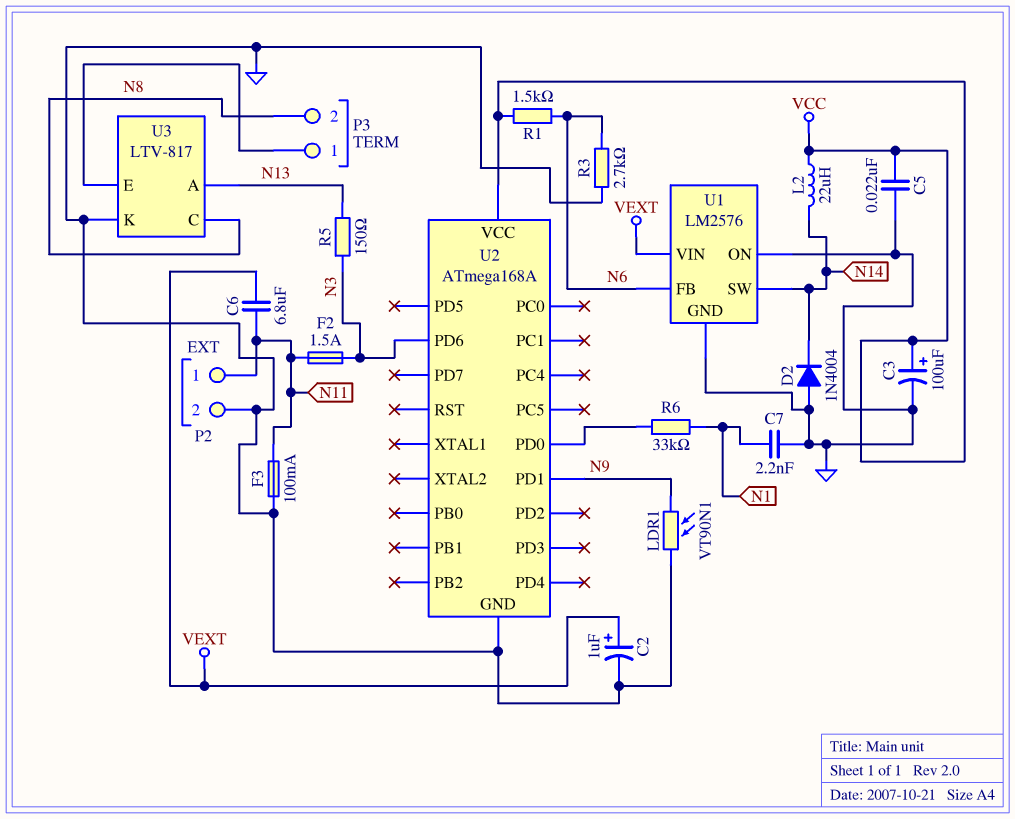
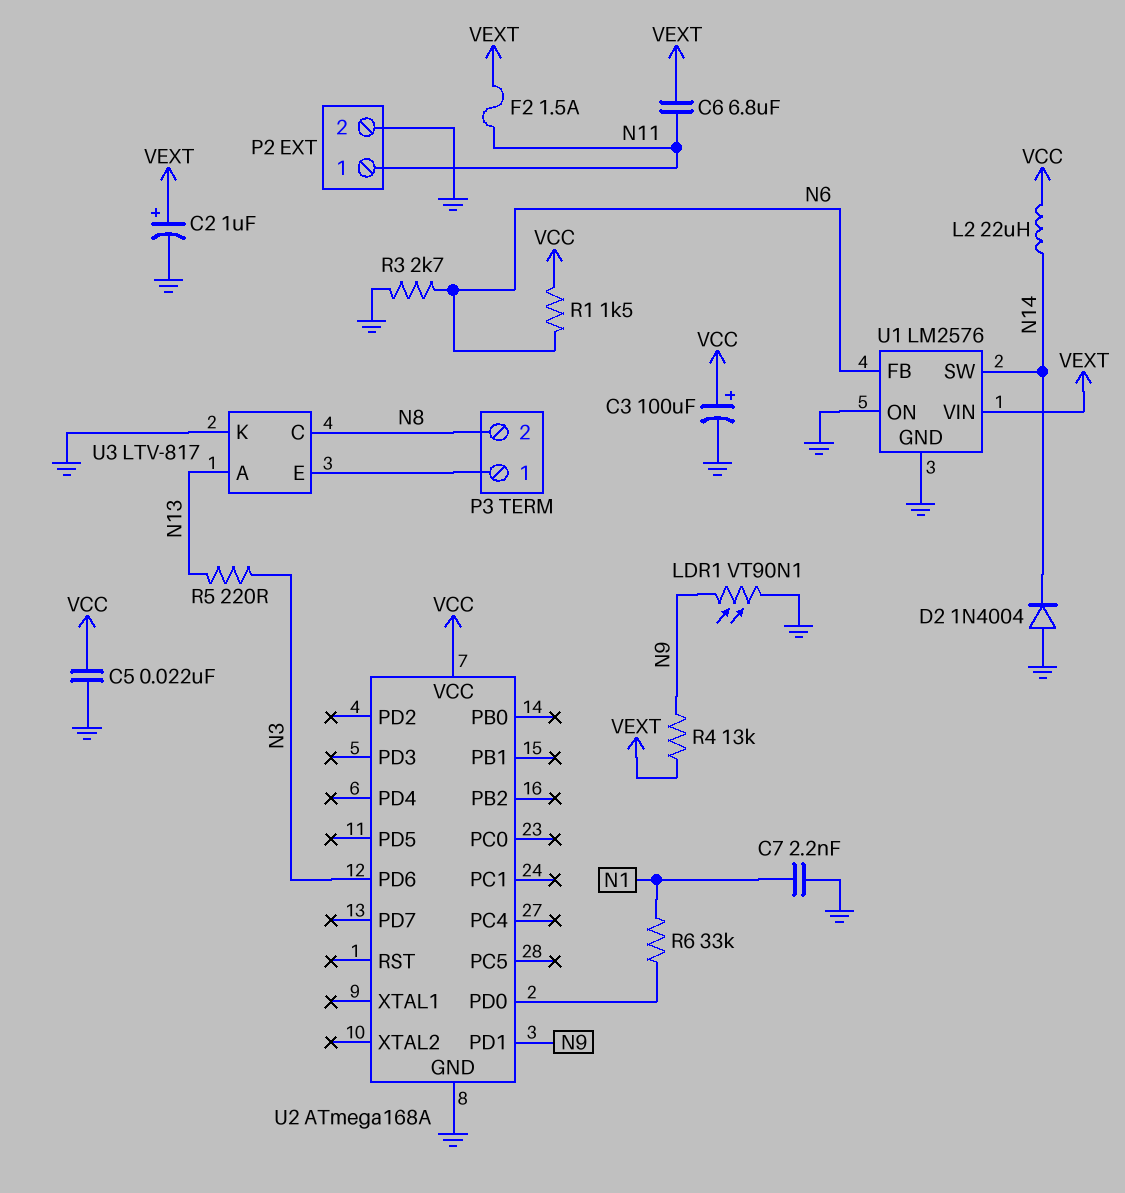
F2: 1.5A (N3, N11) -> 1.5A (N11, VEXT)
F3: 100mA (GND, N11) -> none
R4: none -> 13k (N9, VEXT)
R5: 150 (N3, N13) -> 220 (N3, N13)

